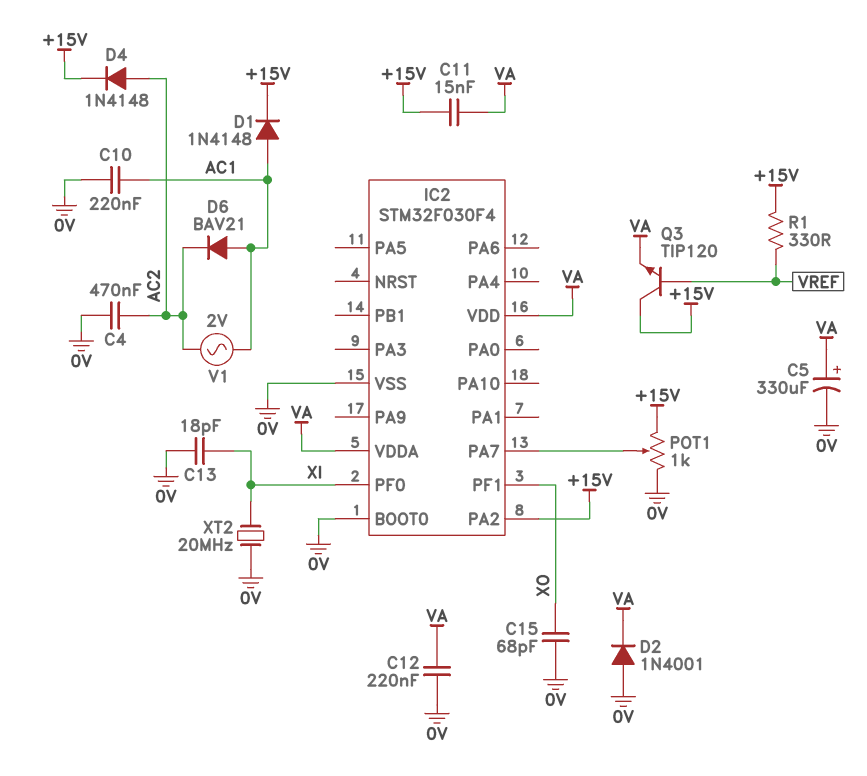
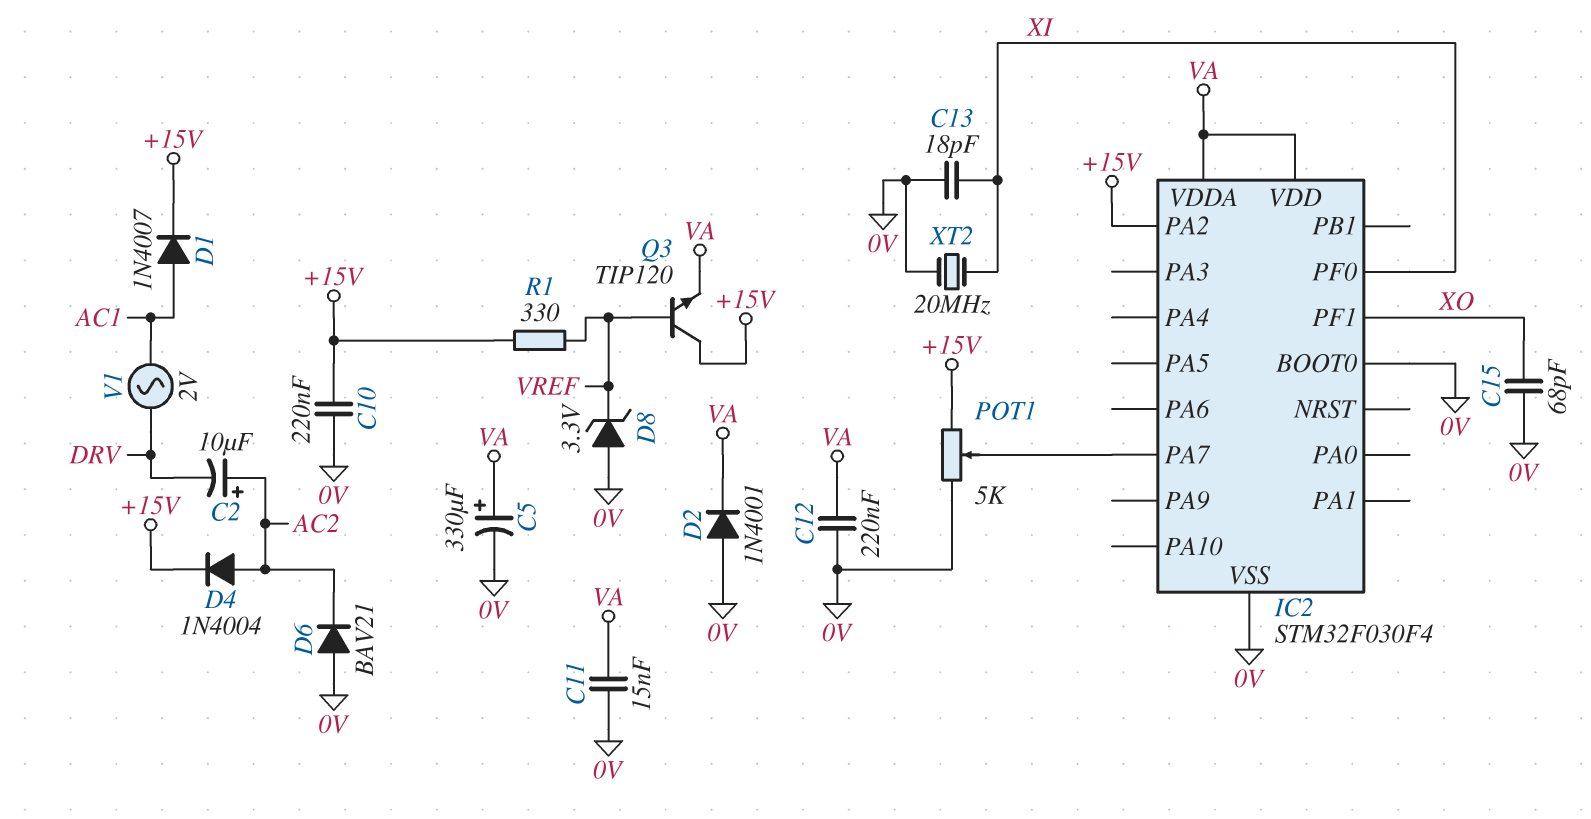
C2: none -> 10uF (plus AC2, minus DRV)
C4: 470nF (0V, AC2) -> none
C10: 220nF (0V, AC1) -> 220nF (+15V, 0V)
C11: 15nF (+15V, VA) -> 15nF (0V, VA)
D1: diode 1N4148 (A AC1, K +15V) -> diode 1N4007 (A AC1, K +15V)
D4: diode 1N4148 (A AC2, K +15V) -> diode 1N4004 (A AC2, K +15V)
D6: diode BAV21 (A AC1, K AC2) -> diode BAV21 (A 0V, K AC2)
D8: none -> zener 3.3V (A 0V, K VREF)
POT1: 1k (+15V, 0V, wiper IC2/PA7) -> 5k (+15V, 0V, wiper IC2/PA7)
V1: AC 2V (AC1, AC2) -> AC 2V (AC1, DRV)

